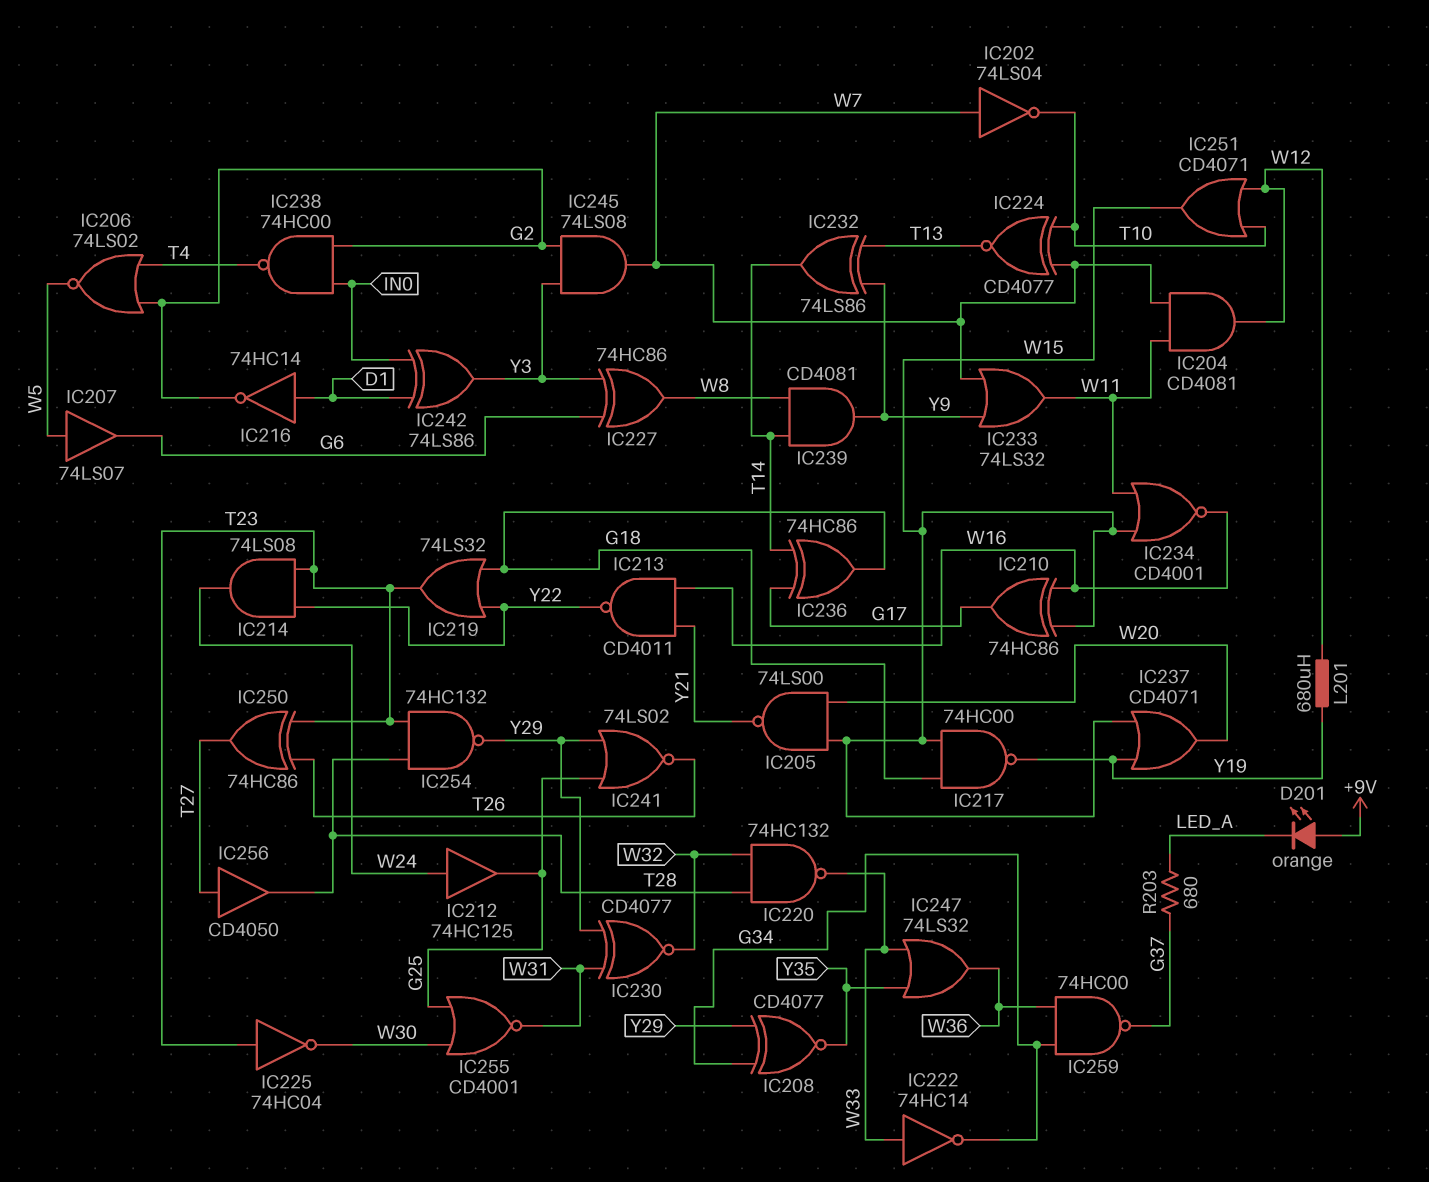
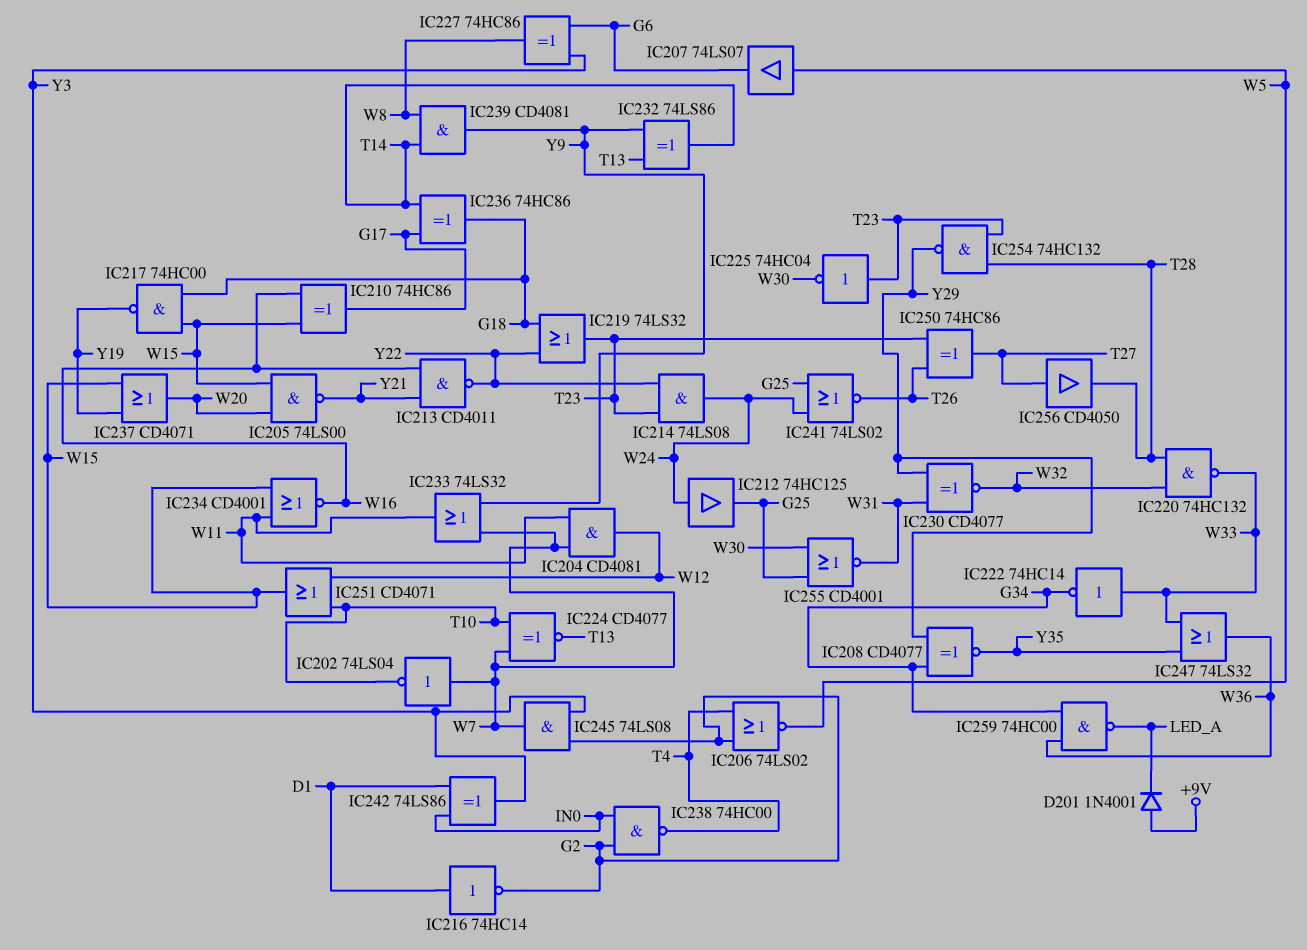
D201: LED orange (A +9V, K LED_A) -> diode 1N4001 (A +9V, K LED_A)
IC241: NOR 74LS02 (in G25, in Y29, out T26) -> NOR 74LS02 (in G25, in W24, out T26)
IC259: NAND 74HC00 (in G34, in W36, out G37) -> NAND 74HC00 (in G34, in W36, out LED_A)
L201: 680uH (W12, Y19) -> none
R203: 680 (G37, LED_A) -> none

